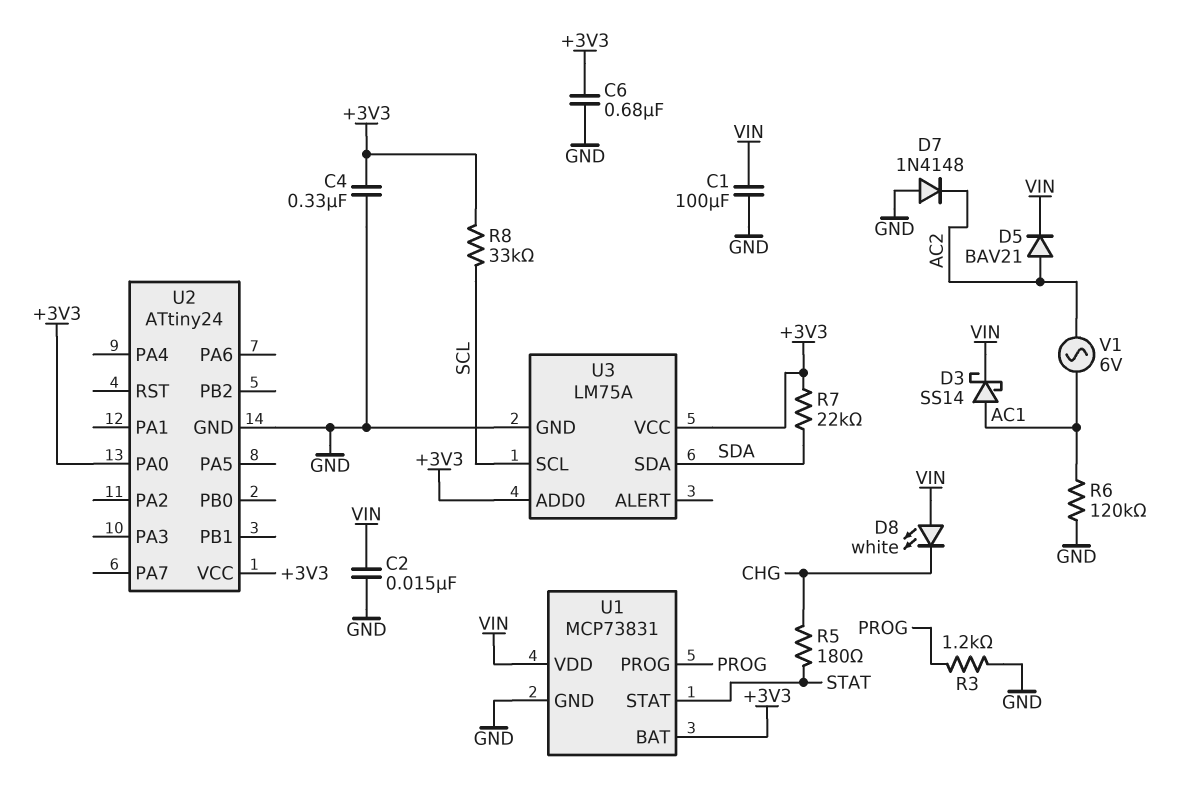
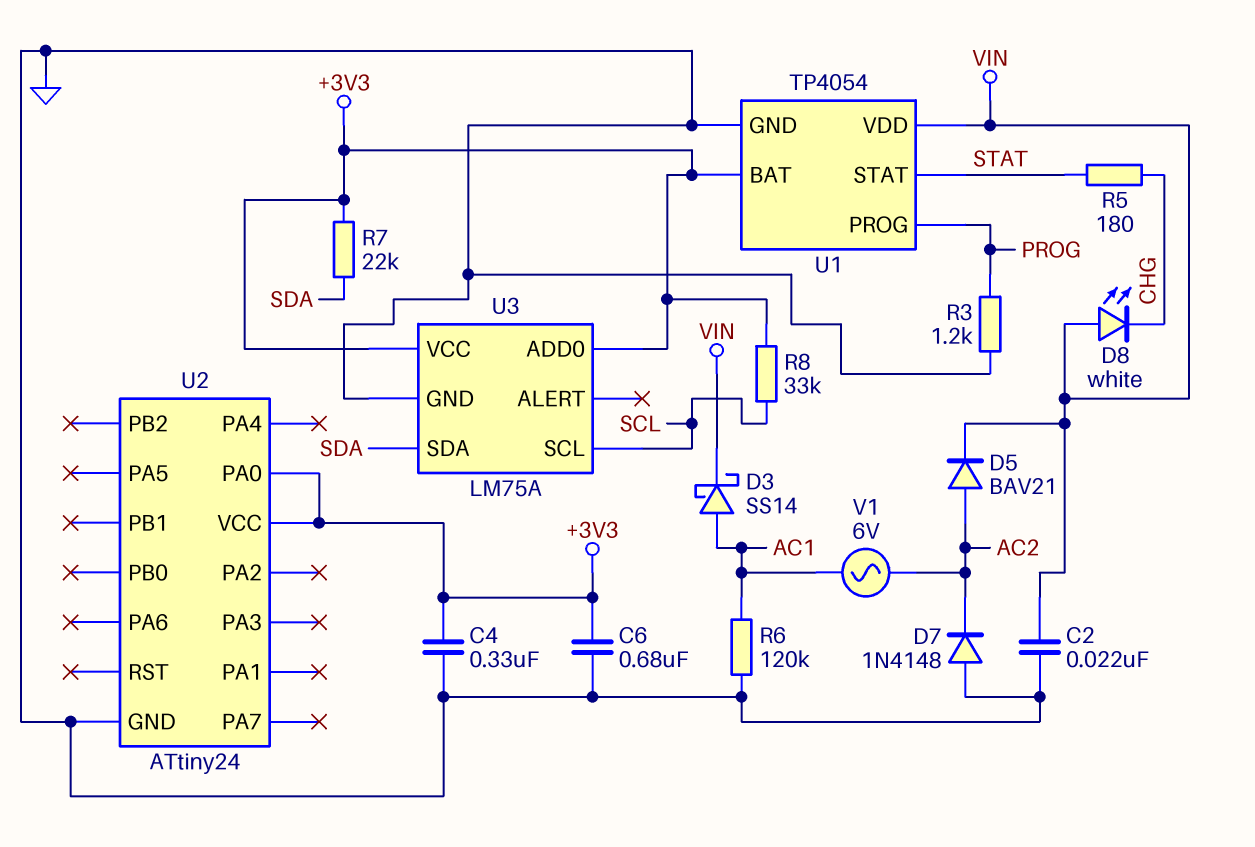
C1: 100uF (GND, VIN) -> none
C2: 15nF (GND, VIN) -> 22nF (GND, VIN)
U1: MCP73831 -> TP4054

